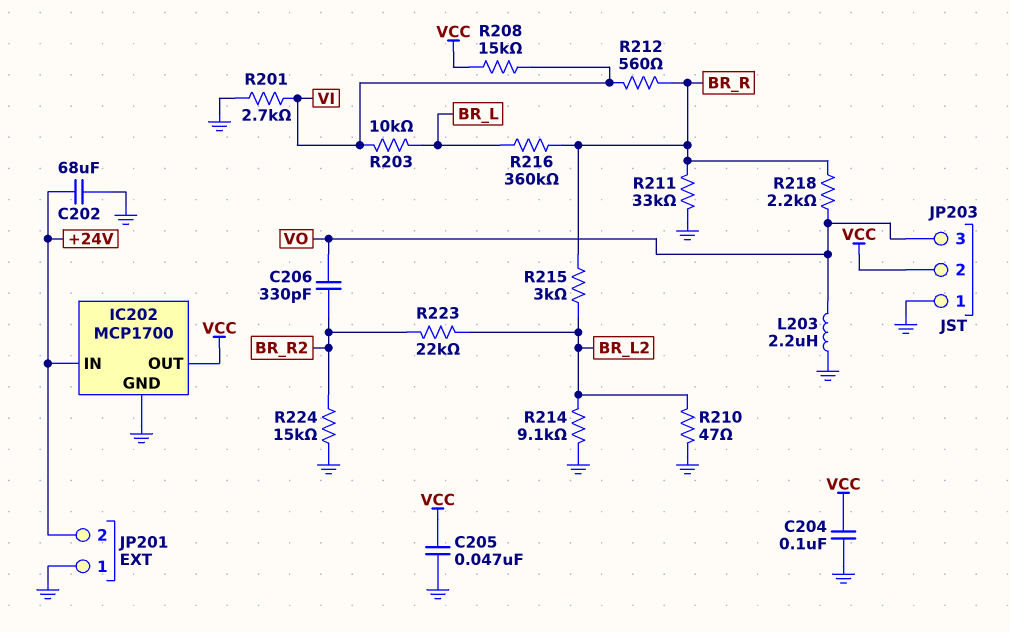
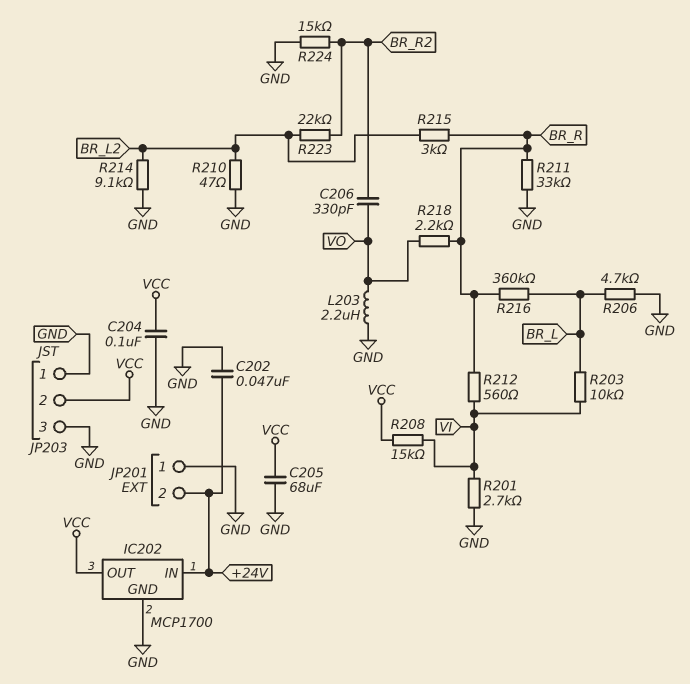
C202: 68uF (+24V, GND) -> 47nF (+24V, GND)
C205: 47nF (GND, VCC) -> 68uF (GND, VCC)
JP203 pin 3: VO -> GND
R206: none -> 4.7k (BR_L, GND)

